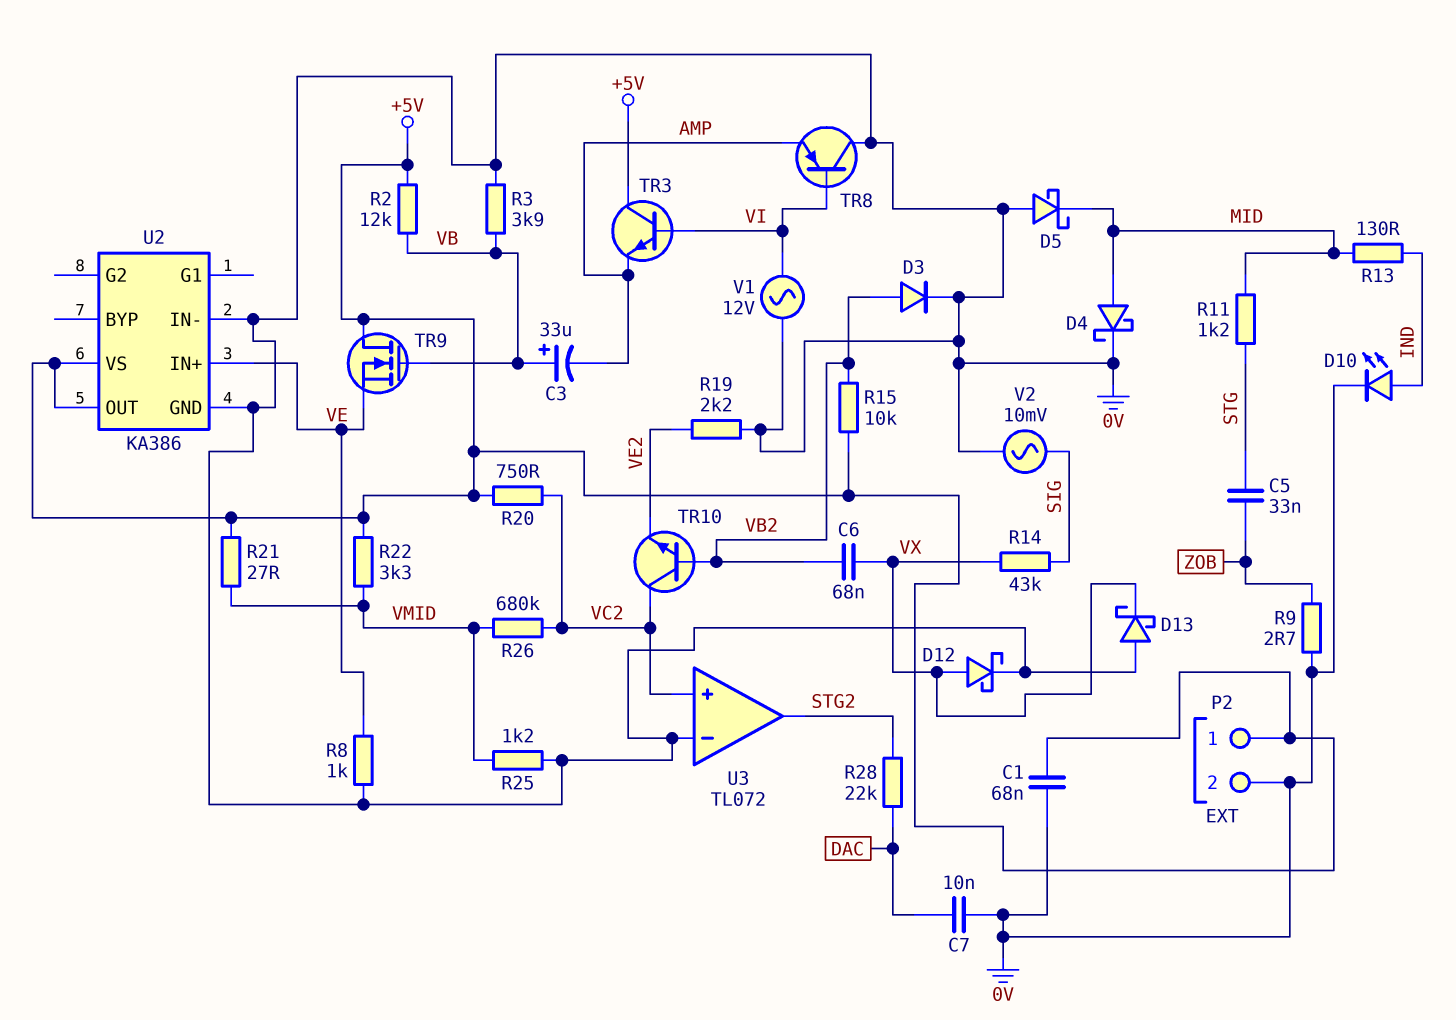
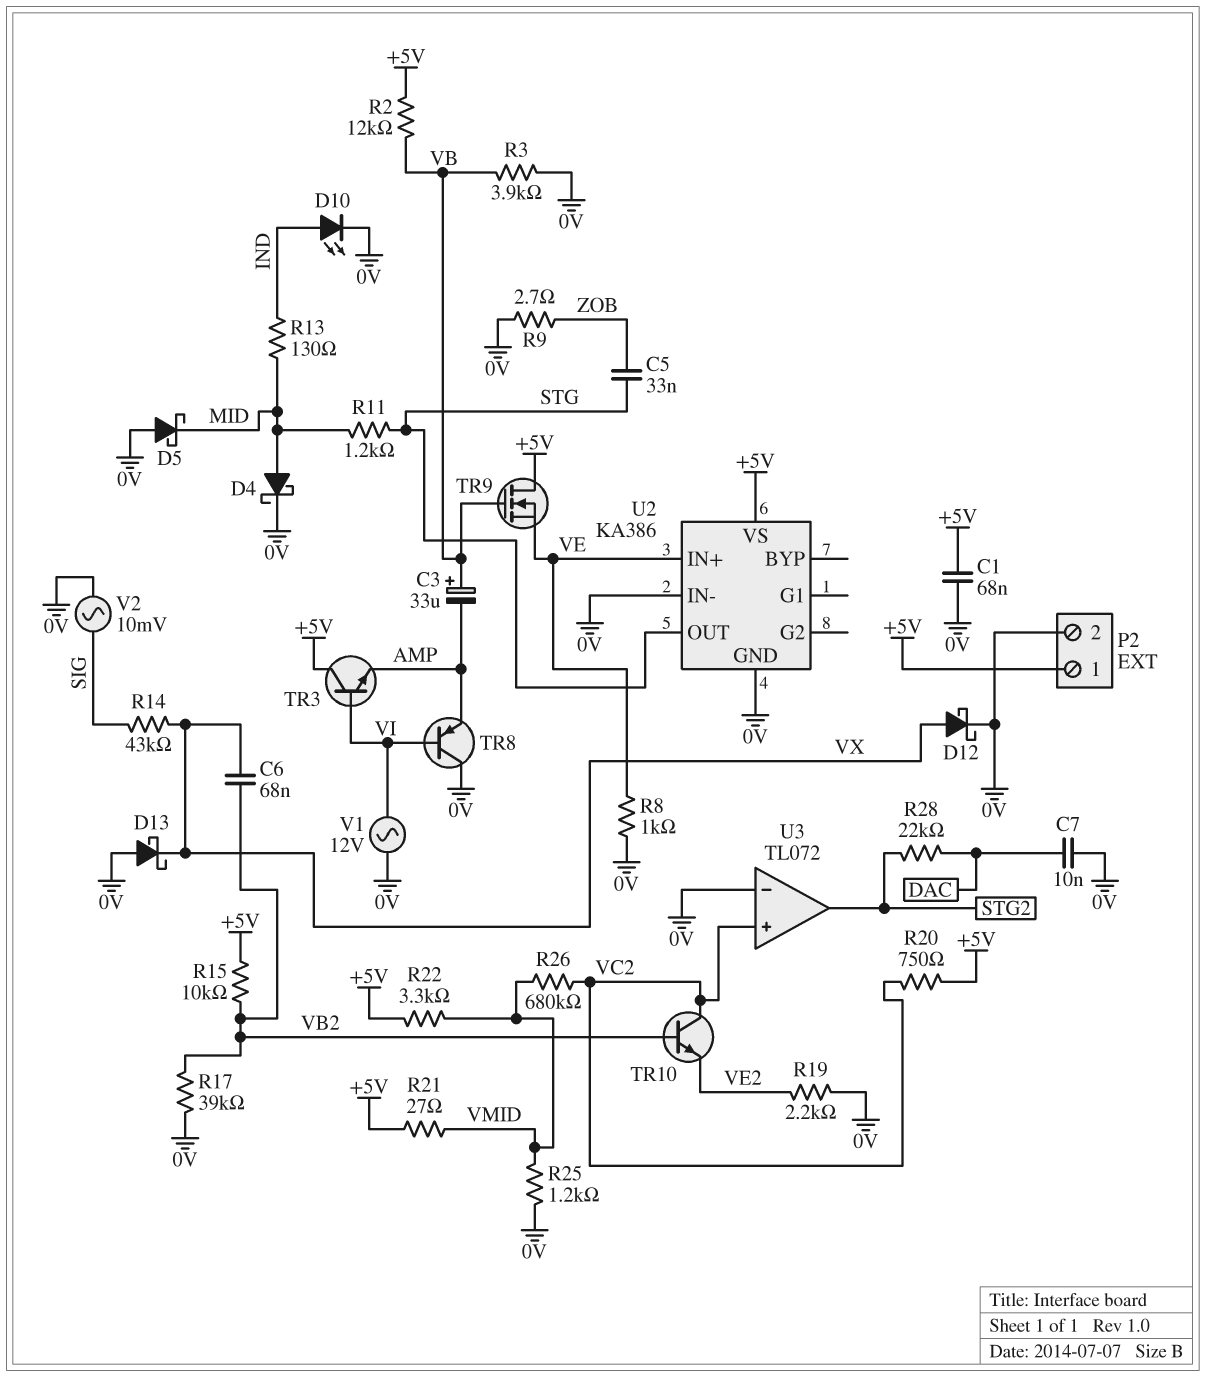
D3: diode (A VB2, K 0V) -> none
R17: none -> 39k (0V, VB2)
U2 pin OUT: +5V -> STG

